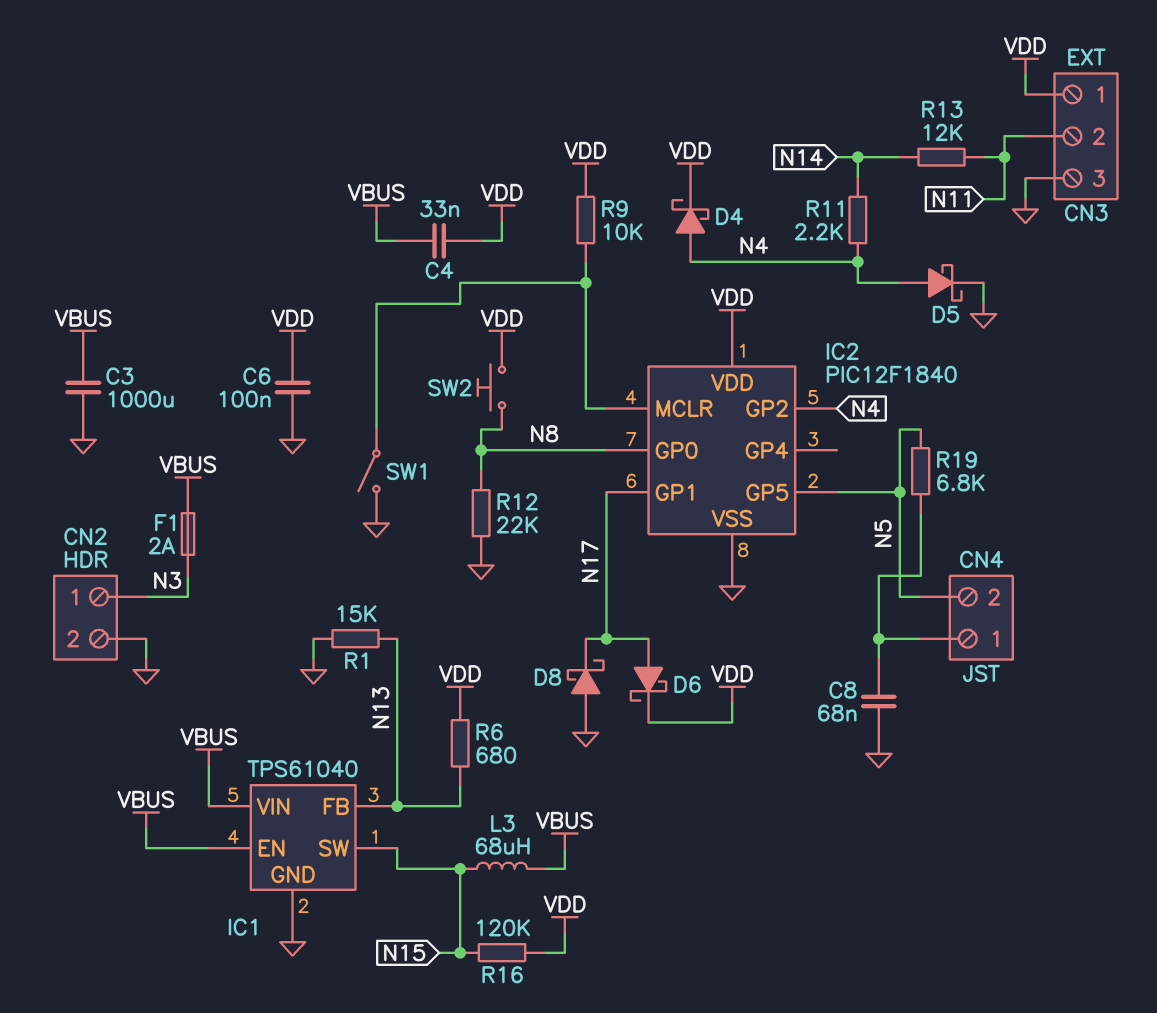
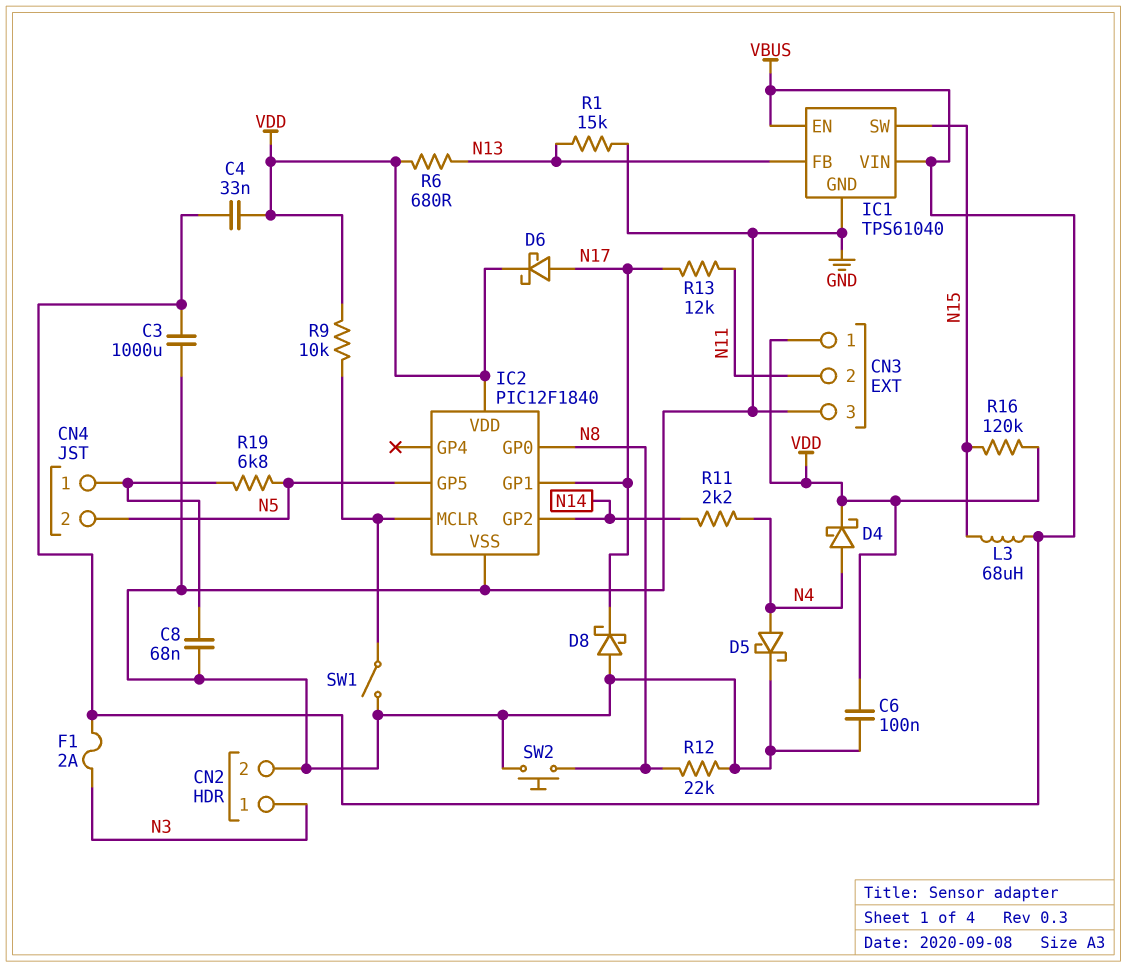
IC2 pin GP2: N4 -> N14
R13: 12k (N11, N14) -> 12k (N11, N17)
SW2: button (N8, VDD) -> button (GND, N8)

